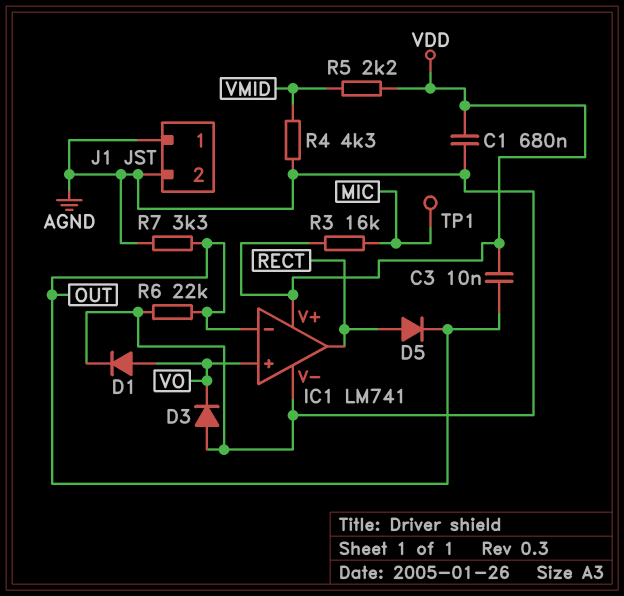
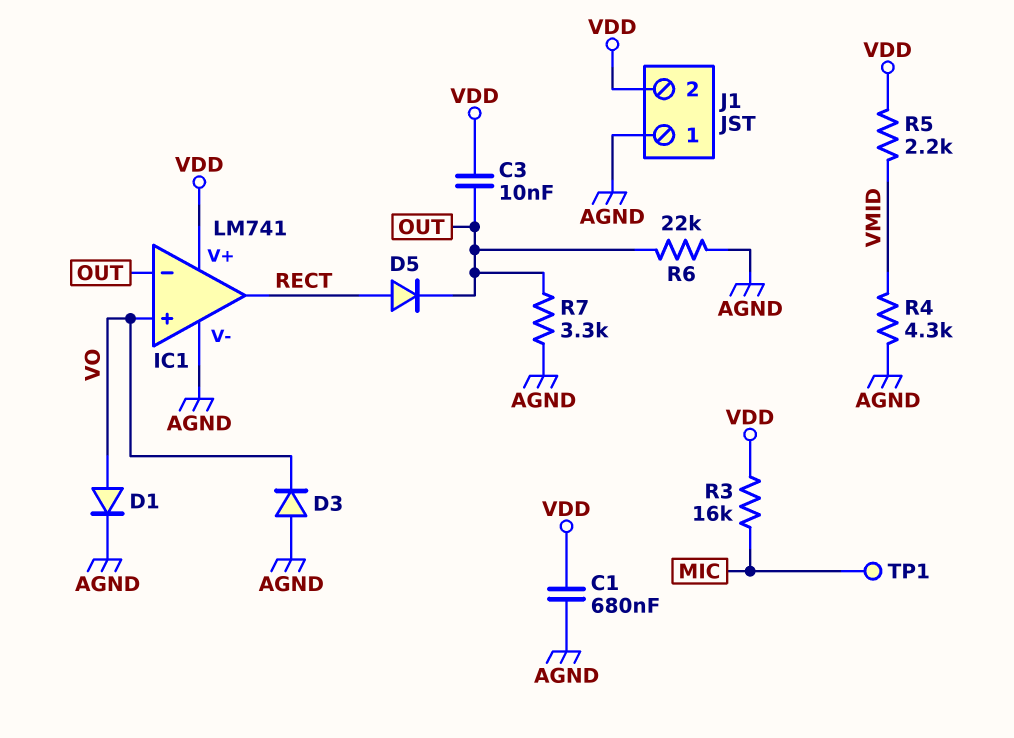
J1 pin 2: AGND -> VDD

